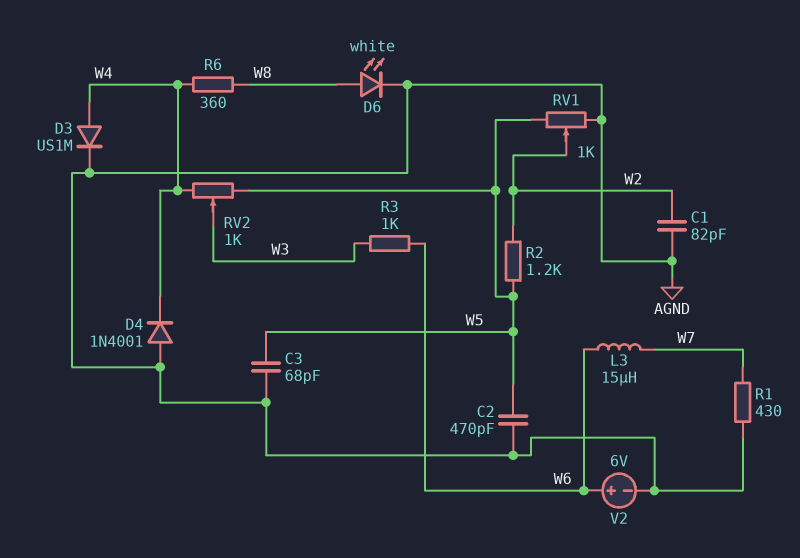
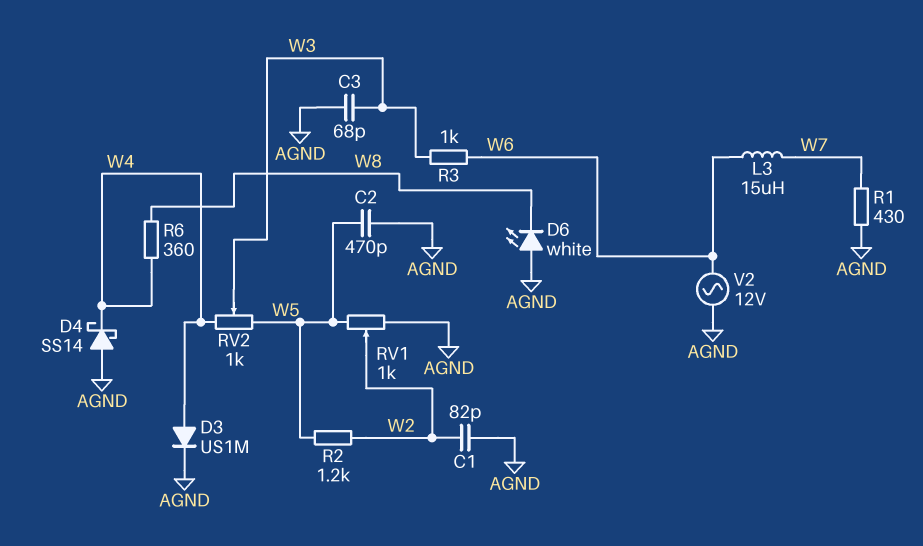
C3: 68pF (AGND, W5) -> 68pF (AGND, W3)
D4: diode 1N4001 (A AGND, K W4) -> schottky SS14 (A AGND, K W4)
D6: LED white (A W8, K AGND) -> LED white (A AGND, K W8)
V2: 6V (plus W6, minus AGND) -> AC 12V (AGND, W6)

